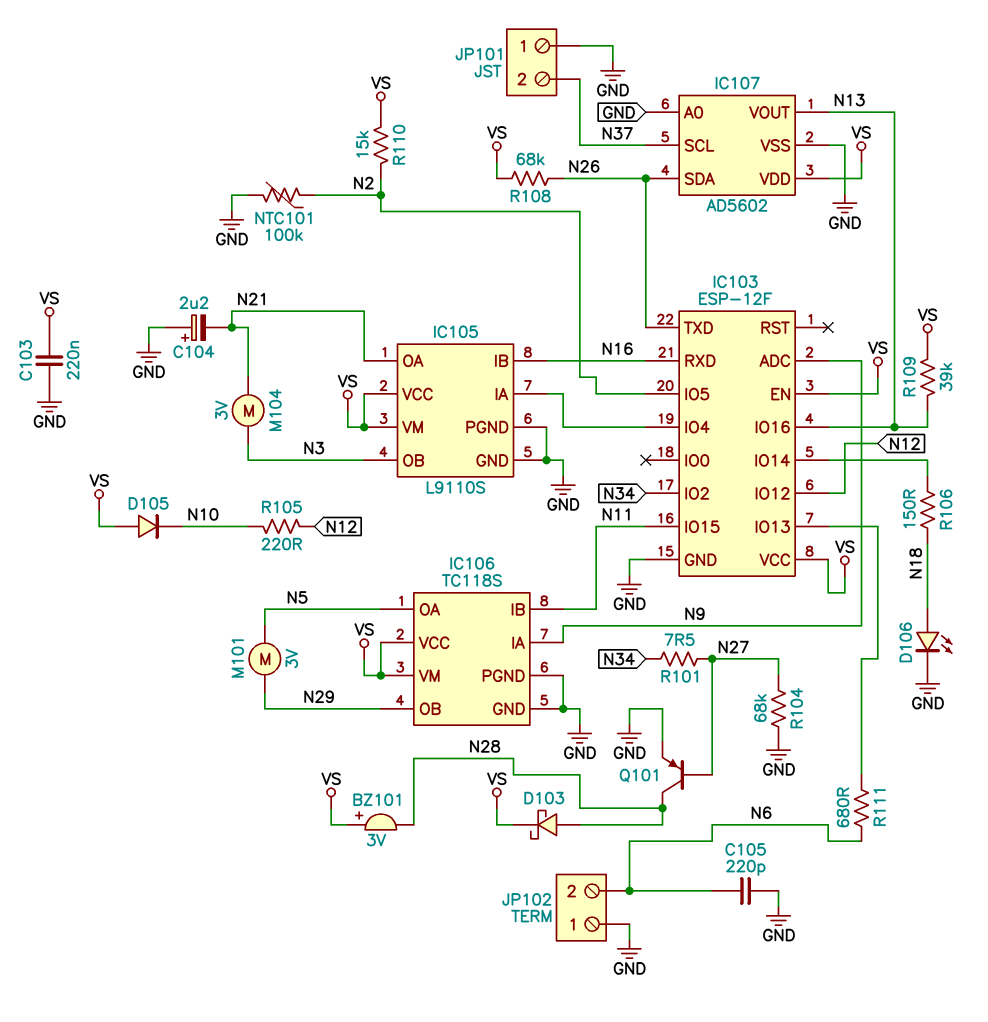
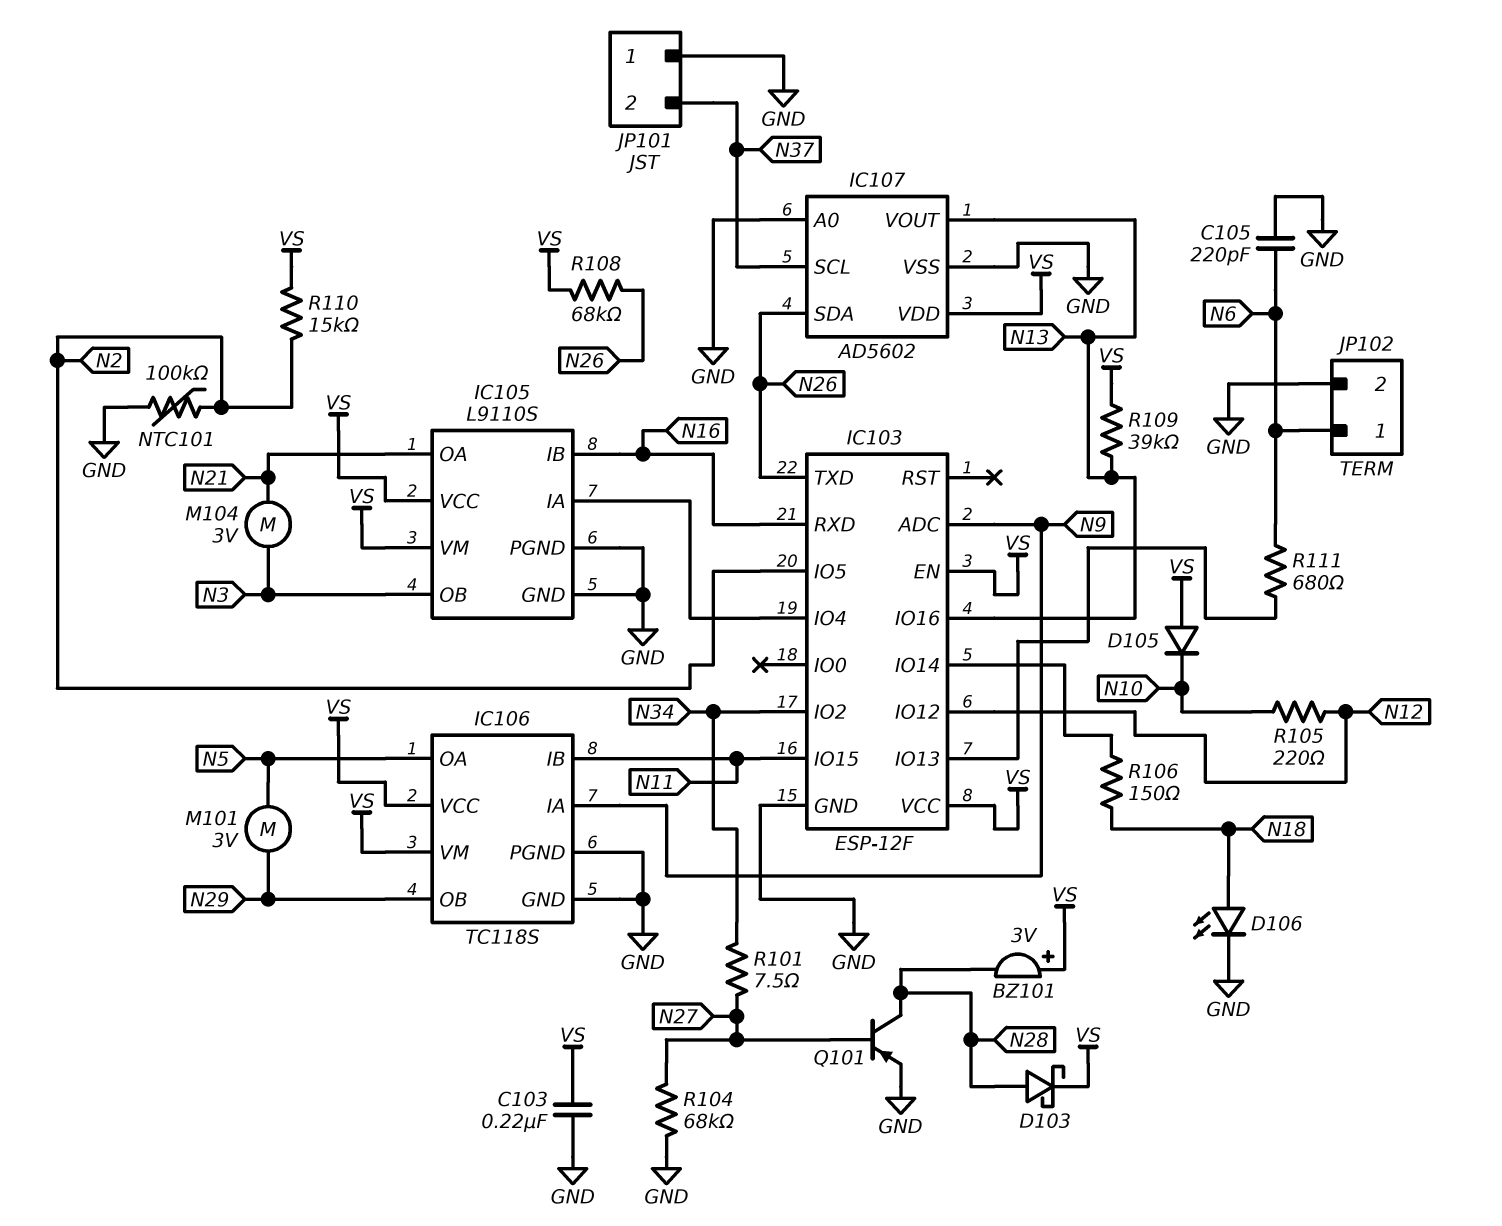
C104: 2.2uF (plus GND, minus N21) -> none
JP102 pin 1: GND -> N6
JP102 pin 2: N6 -> GND

